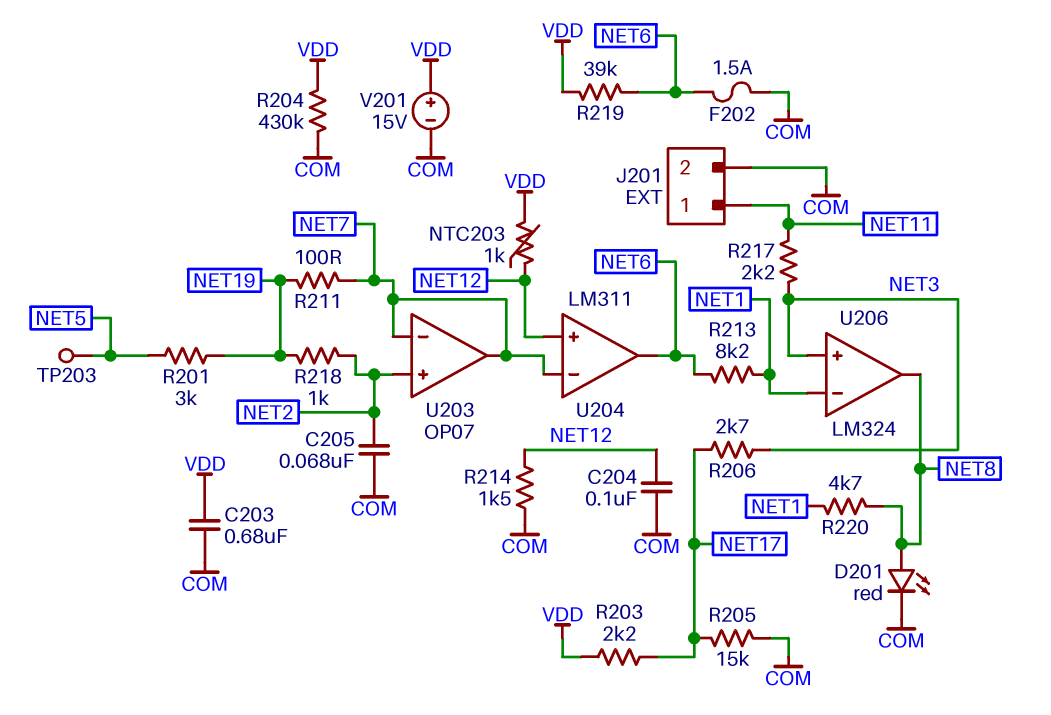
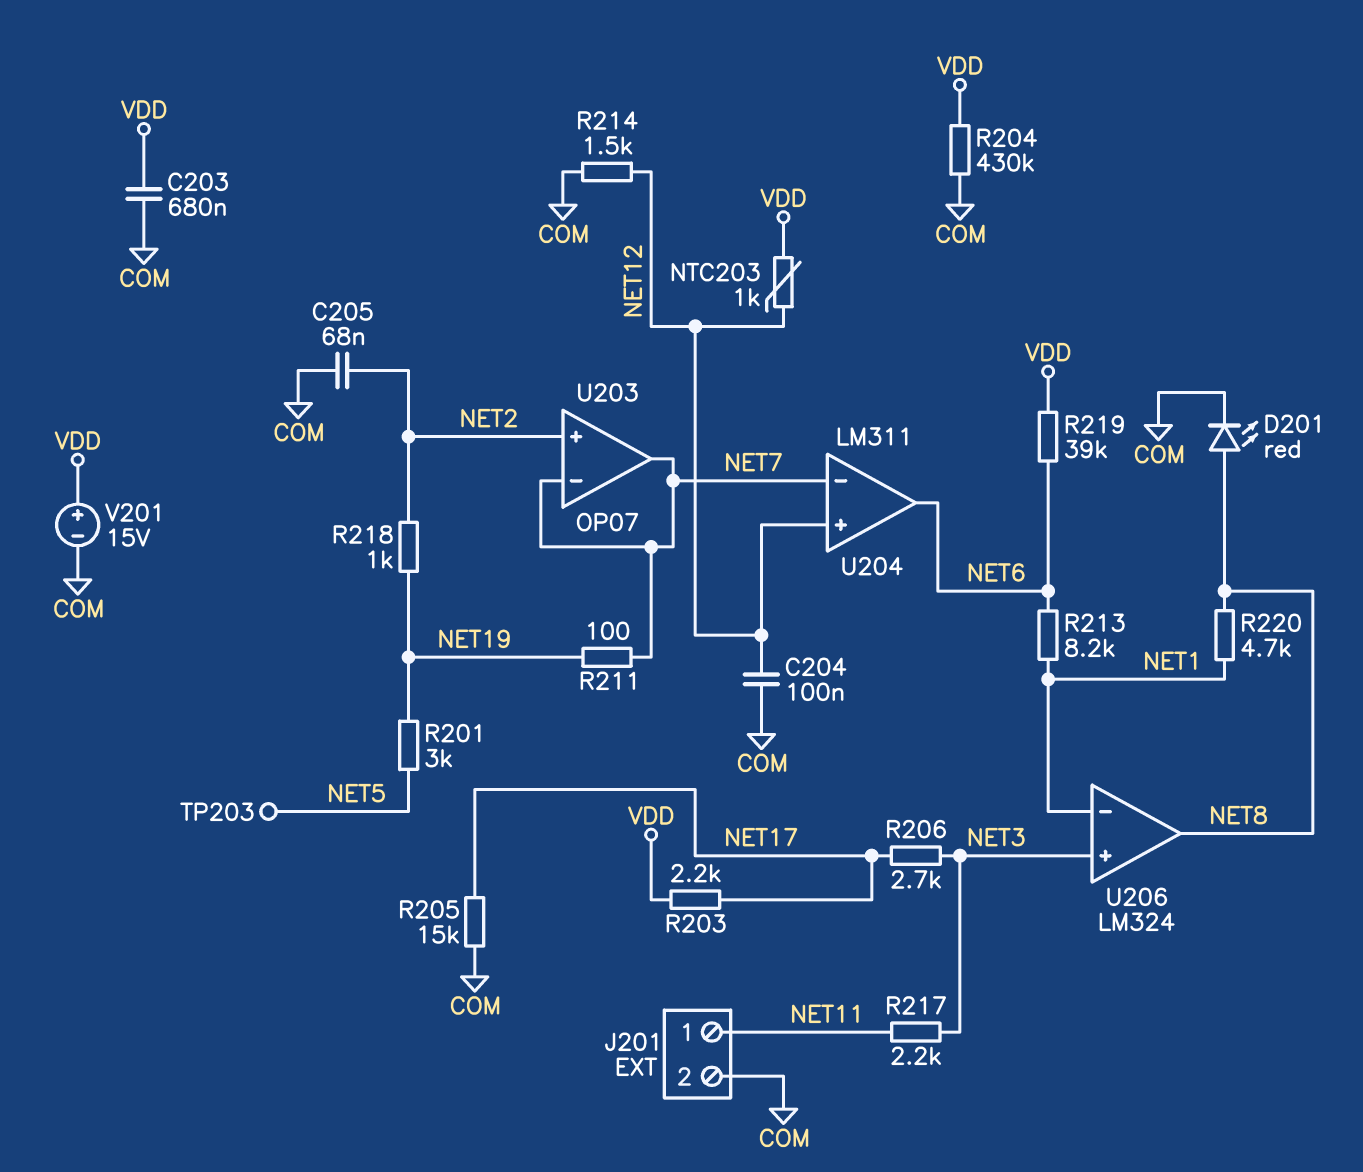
F202: 1.5A (COM, NET6) -> none

